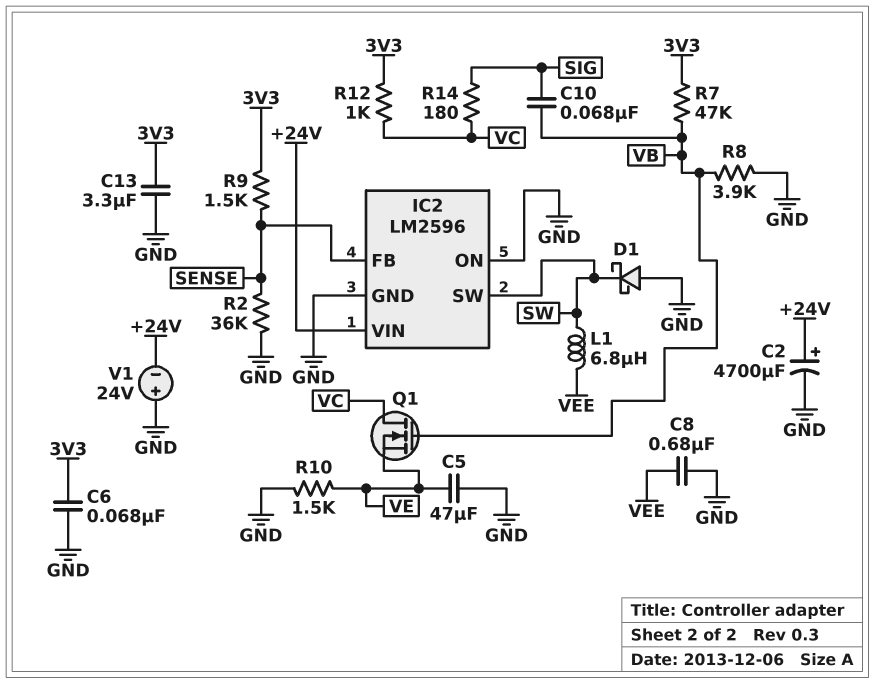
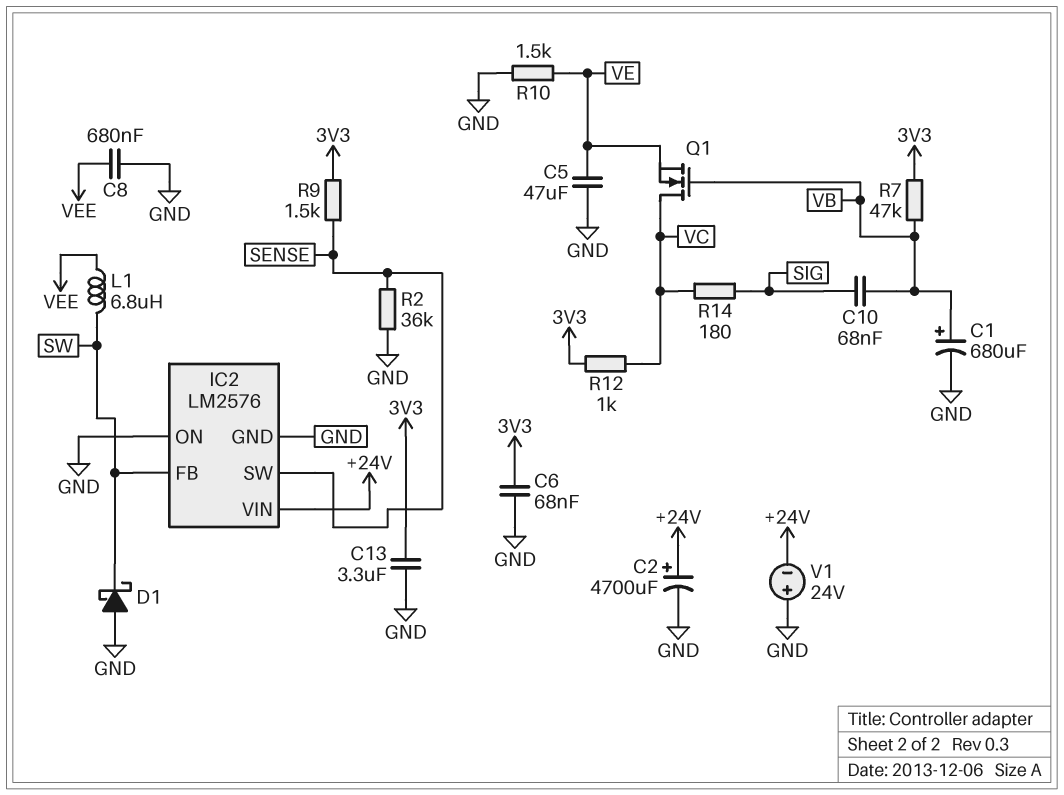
C1: none -> 680uF (plus VB, minus GND)
IC2: LM2596 -> LM2576
IC2 pin FB: SENSE -> SW
IC2 pin SW: SW -> SENSE
R8: 3.9k (GND, VB) -> none

